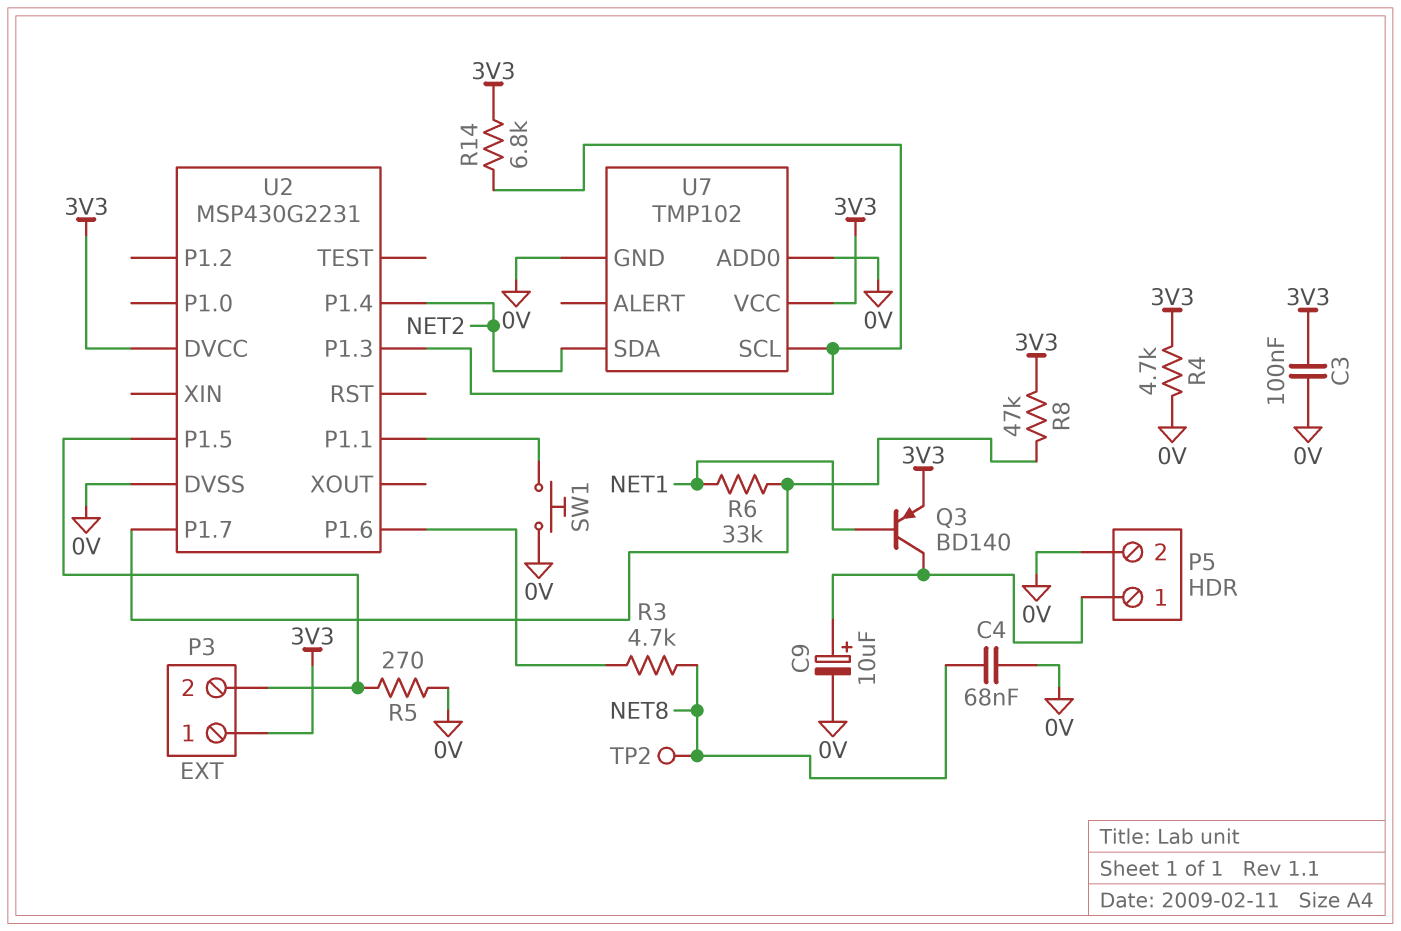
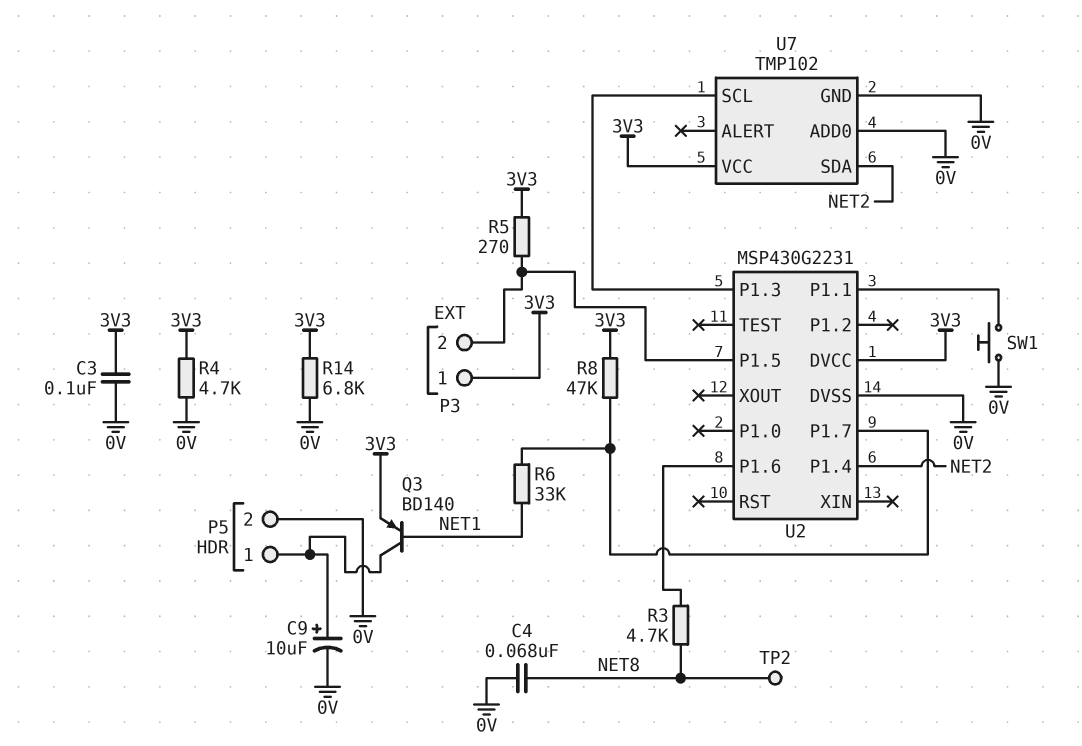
R5: 270 (0V, P3/2) -> 270 (3V3, P3/2)
R14: 6.8k (3V3, U2/P1.3) -> 6.8k (0V, 3V3)

